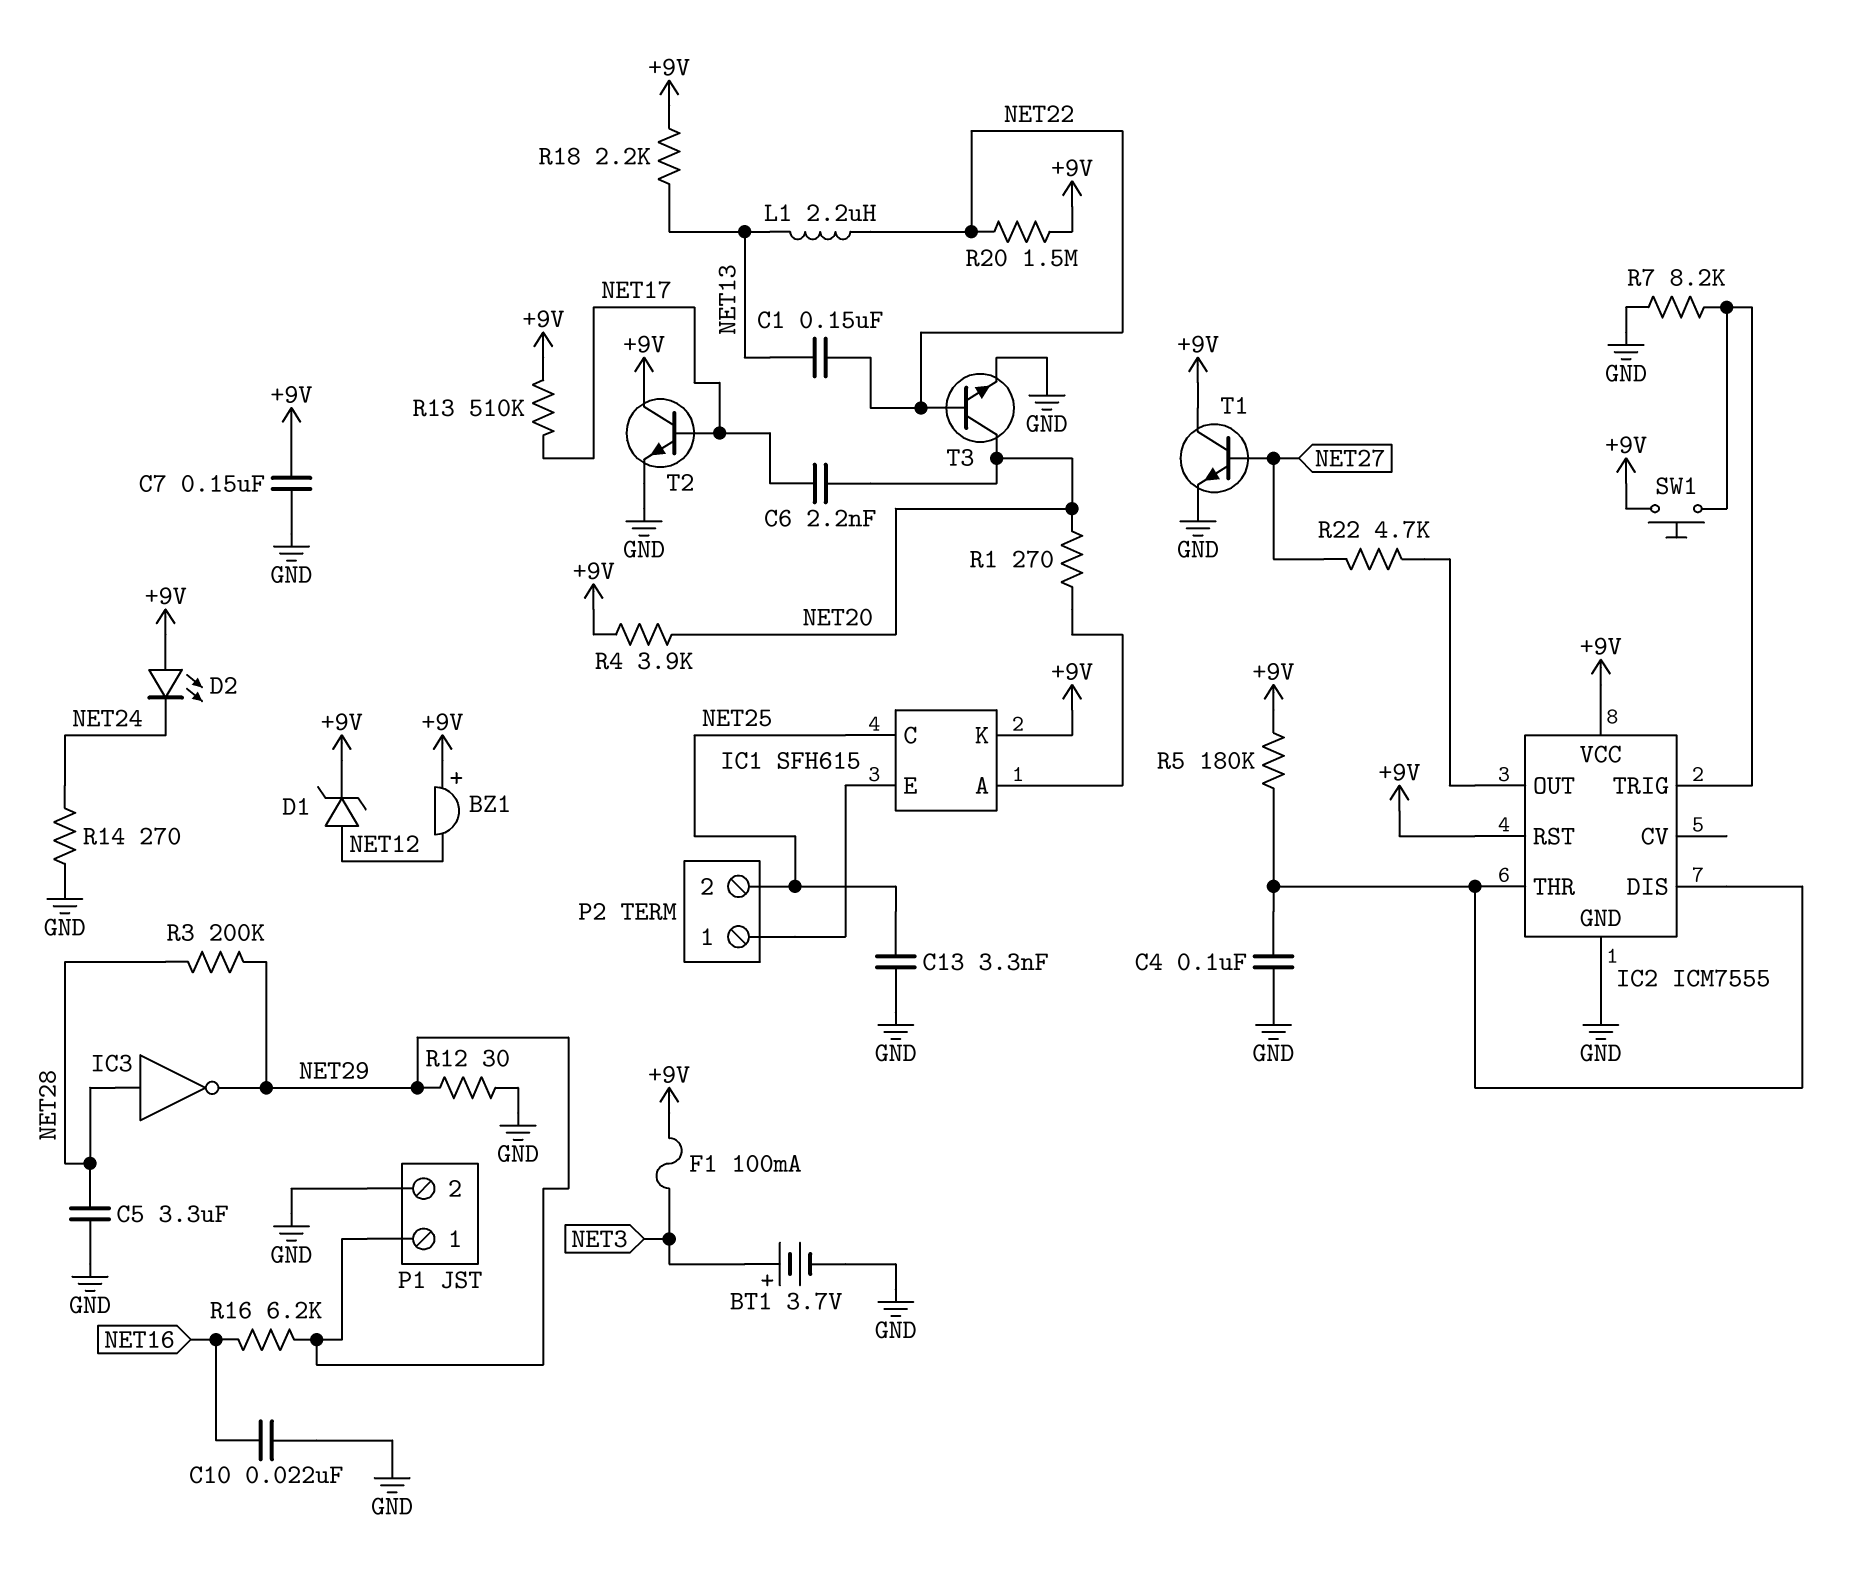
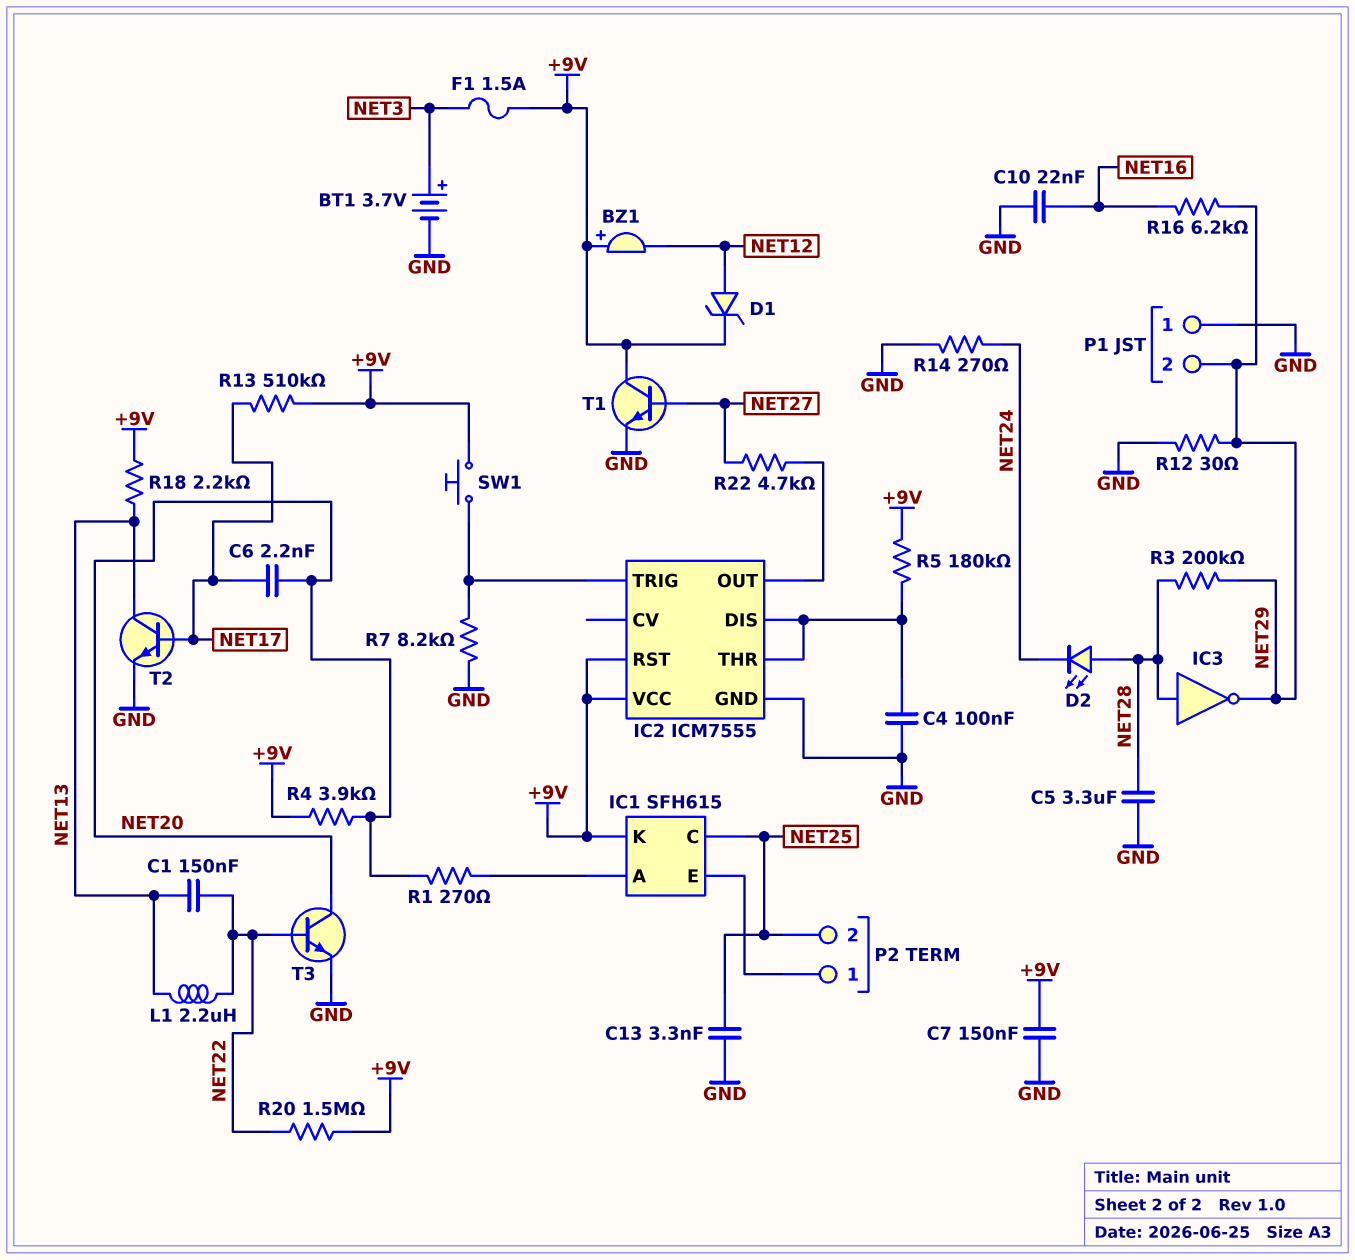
D2: LED (A +9V, K NET24) -> LED (A NET28, K NET24)
F1: 100mA (+9V, NET3) -> 1.5A (+9V, NET3)
P1 pin 1: NET29 -> GND
P1 pin 2: GND -> NET29
T2: NPN (B NET17, C +9V, E GND) -> NPN (B NET17, C NET13, E GND)

